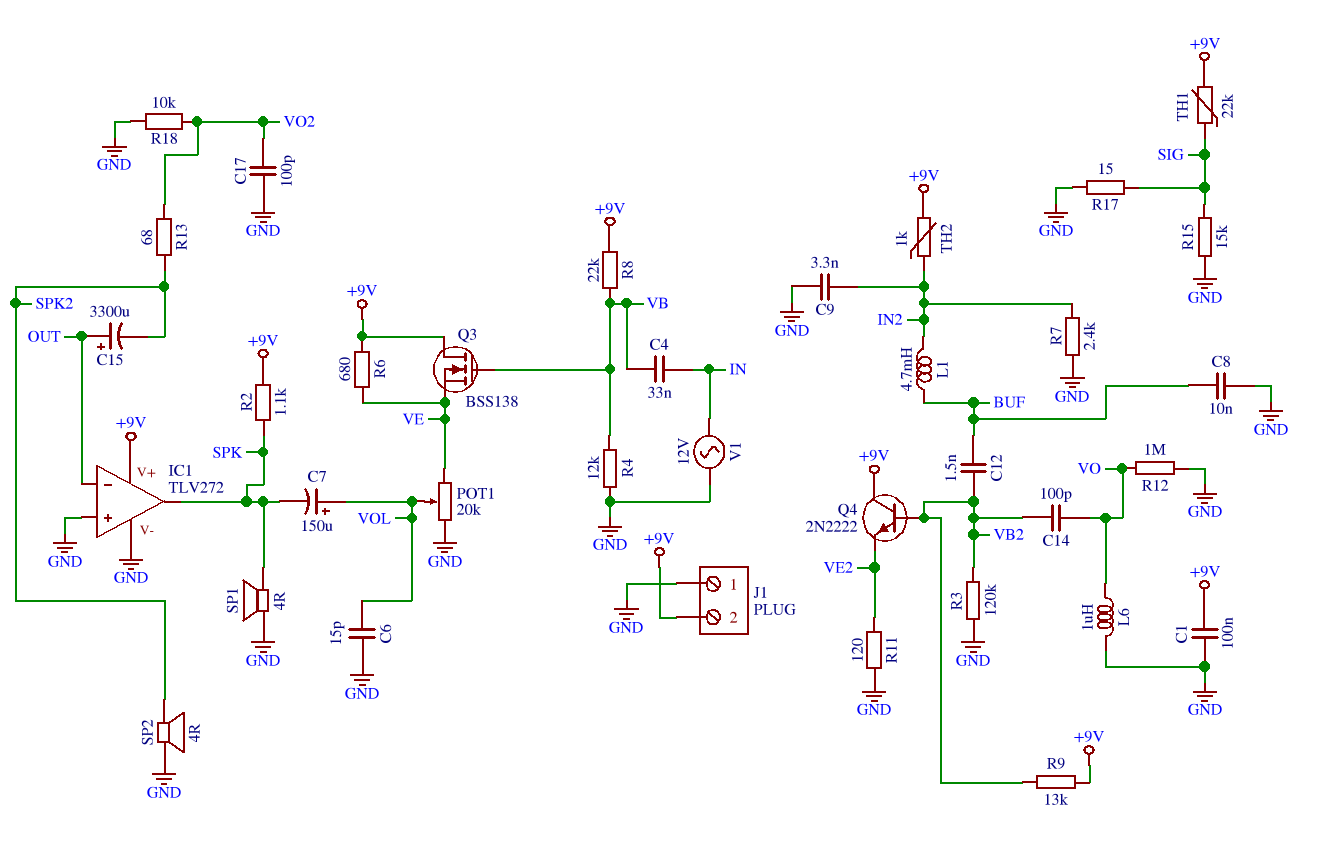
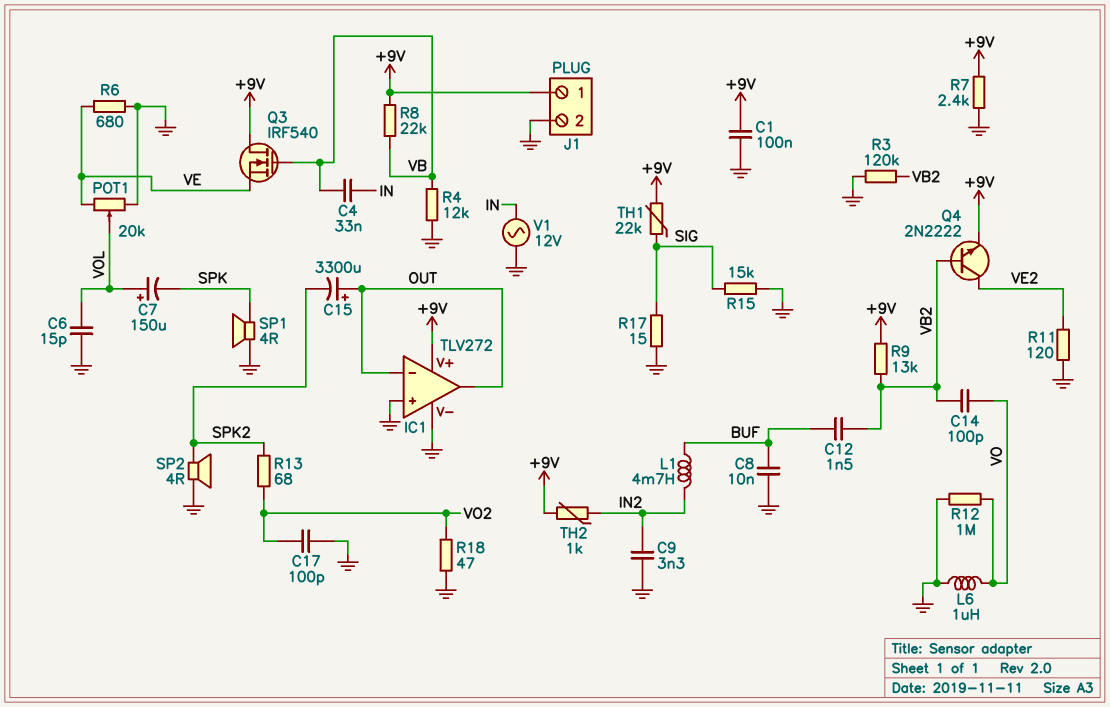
IC1 pin out: SPK -> OUT
J1 pin 1: GND -> +9V
J1 pin 2: +9V -> GND
Q3: NMOS BSS138 (G VB, D +9V, S VE) -> NMOS IRF540 (G VB, D +9V, S VE)
Q4: NPN 2N2222 (B VB2, C +9V, E VE2) -> NPN 2N2222 (B VB2, C VE2, E +9V)
R2: 1.1k (+9V, SPK) -> none
R6: 680 (+9V, VE) -> 680 (GND, VE)
R7: 2.4k (GND, IN2) -> 2.4k (+9V, GND)
R18: 10k (GND, VO2) -> 47 (GND, VO2)

